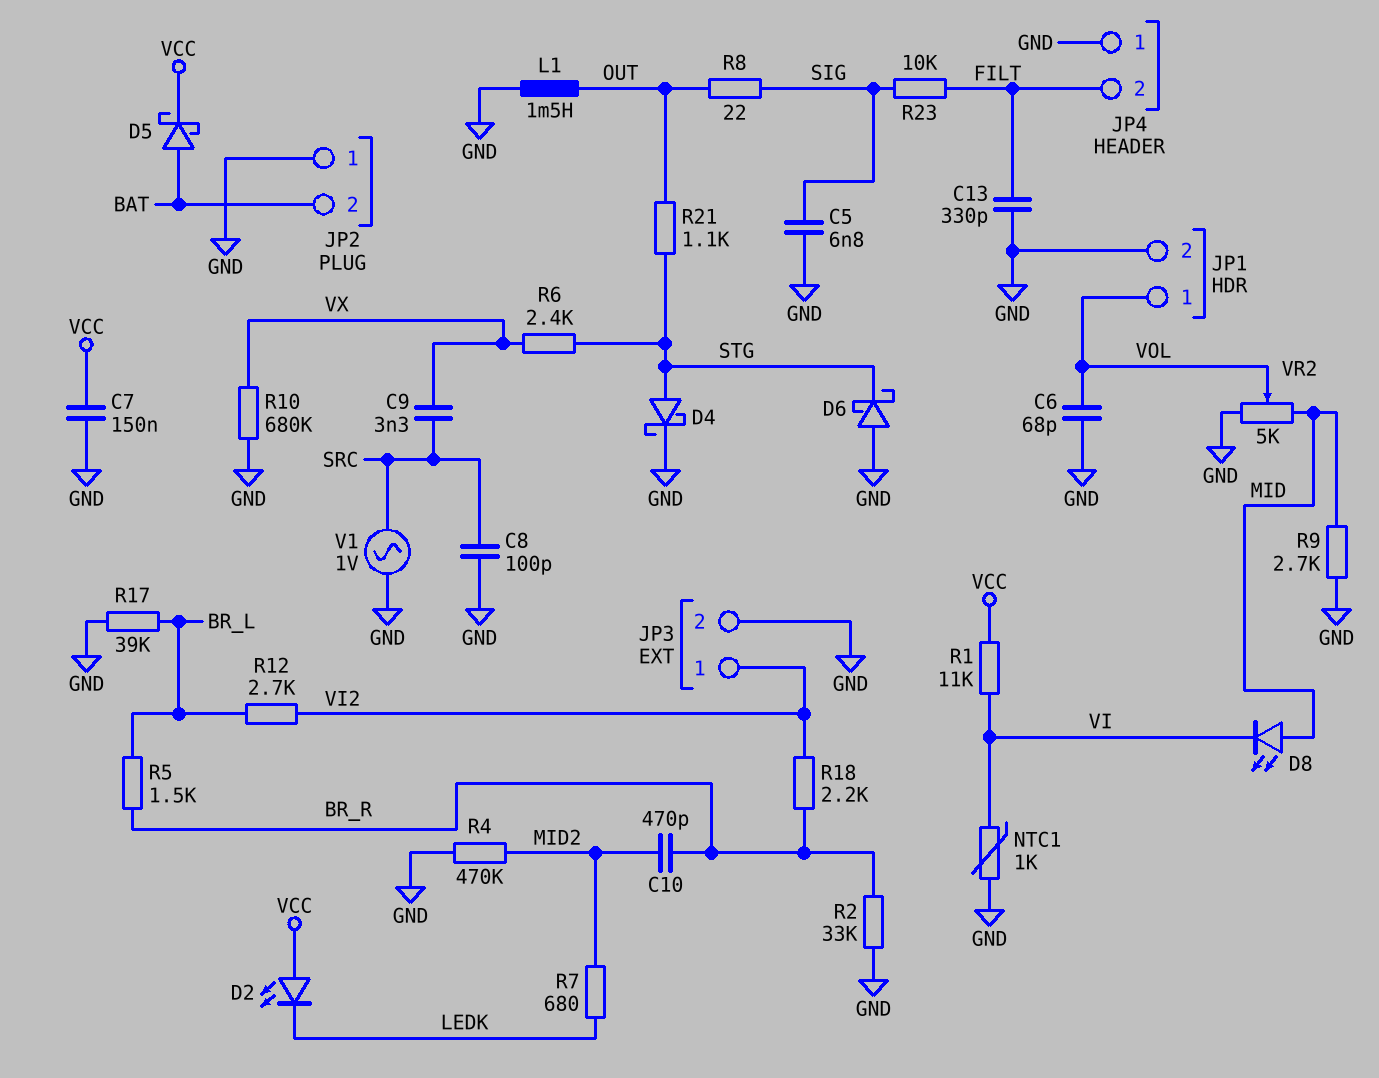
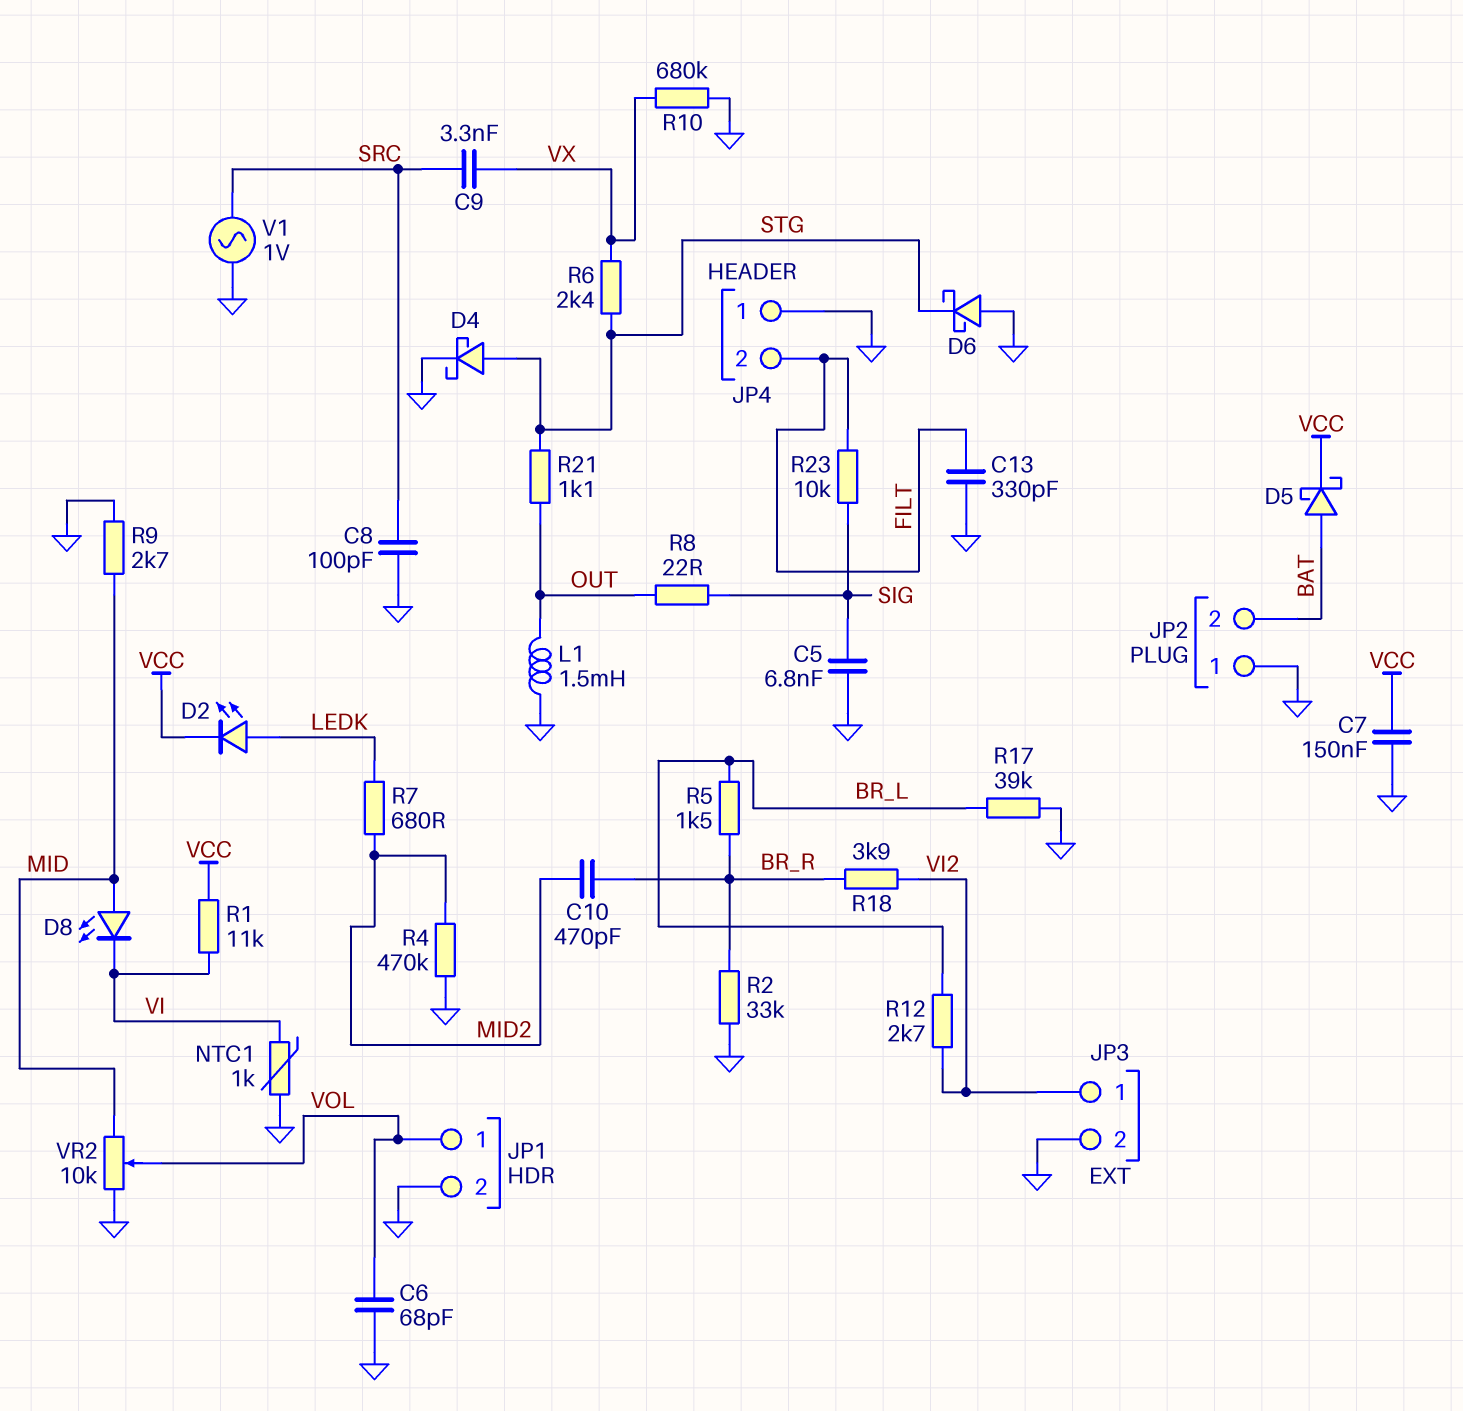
D2: LED (A VCC, K LEDK) -> LED (A LEDK, K VCC)
R18: 2.2k (BR_R, VI2) -> 3.9k (BR_R, VI2)
VR2: 5k (GND, MID, wiper VOL) -> 10k (GND, MID, wiper VOL)

